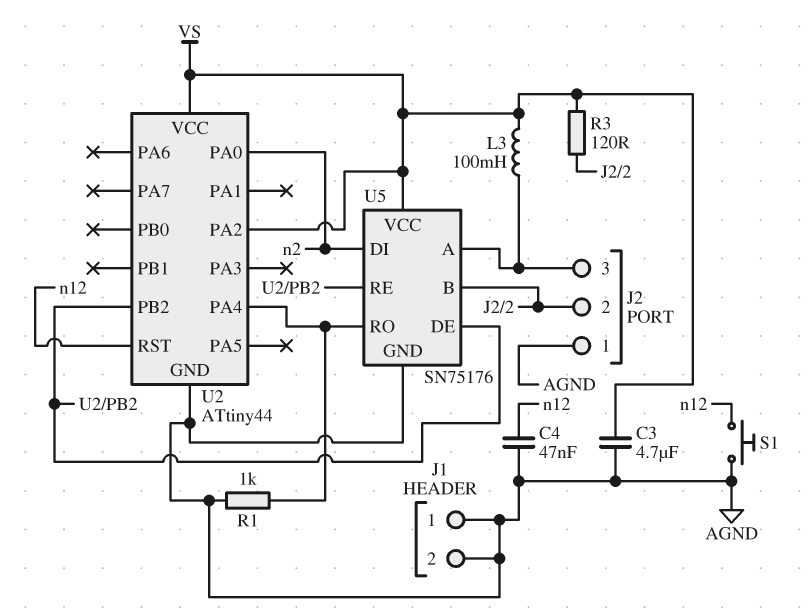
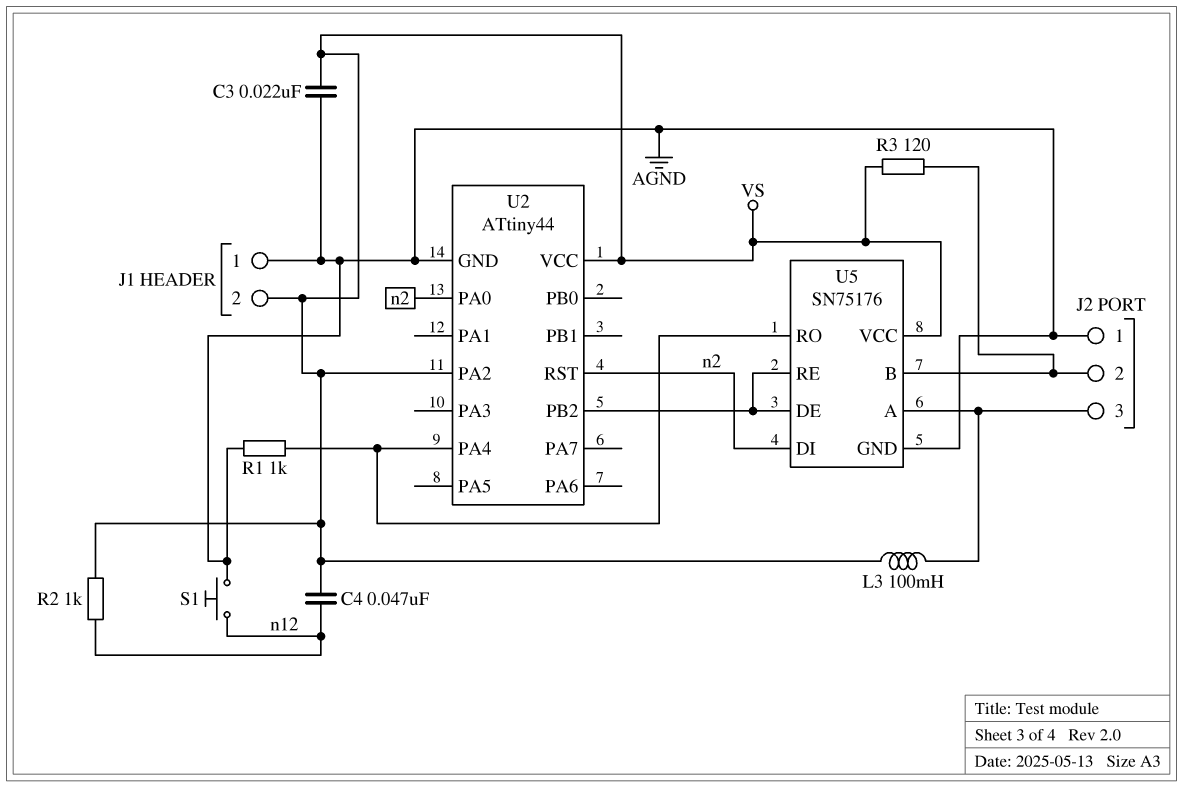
C3: 4.7uF (AGND, VS) -> 22nF (AGND, VS)
C4: 47nF (AGND, n12) -> 47nF (VS, n12)
J1 pin 2: AGND -> VS
R2: none -> 1k (VS, n12)
U2 pin RST: n12 -> n2

